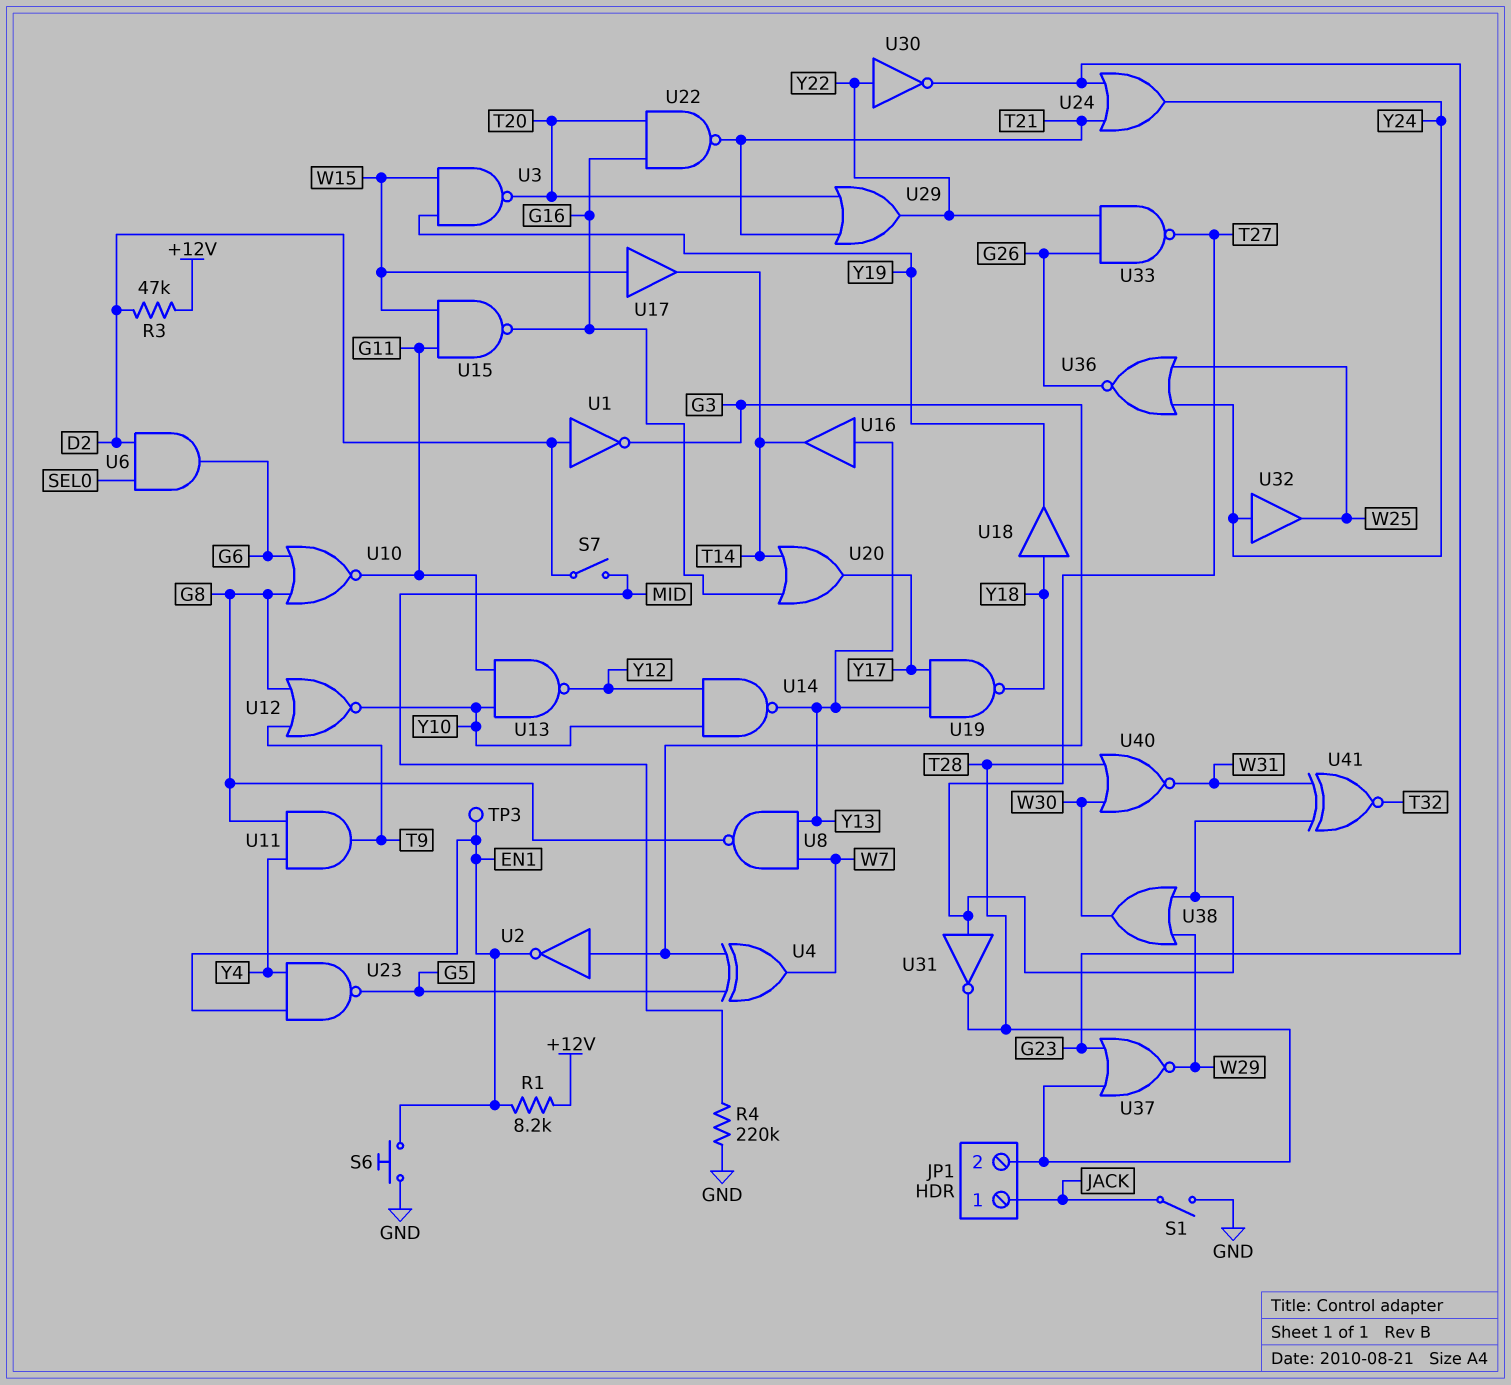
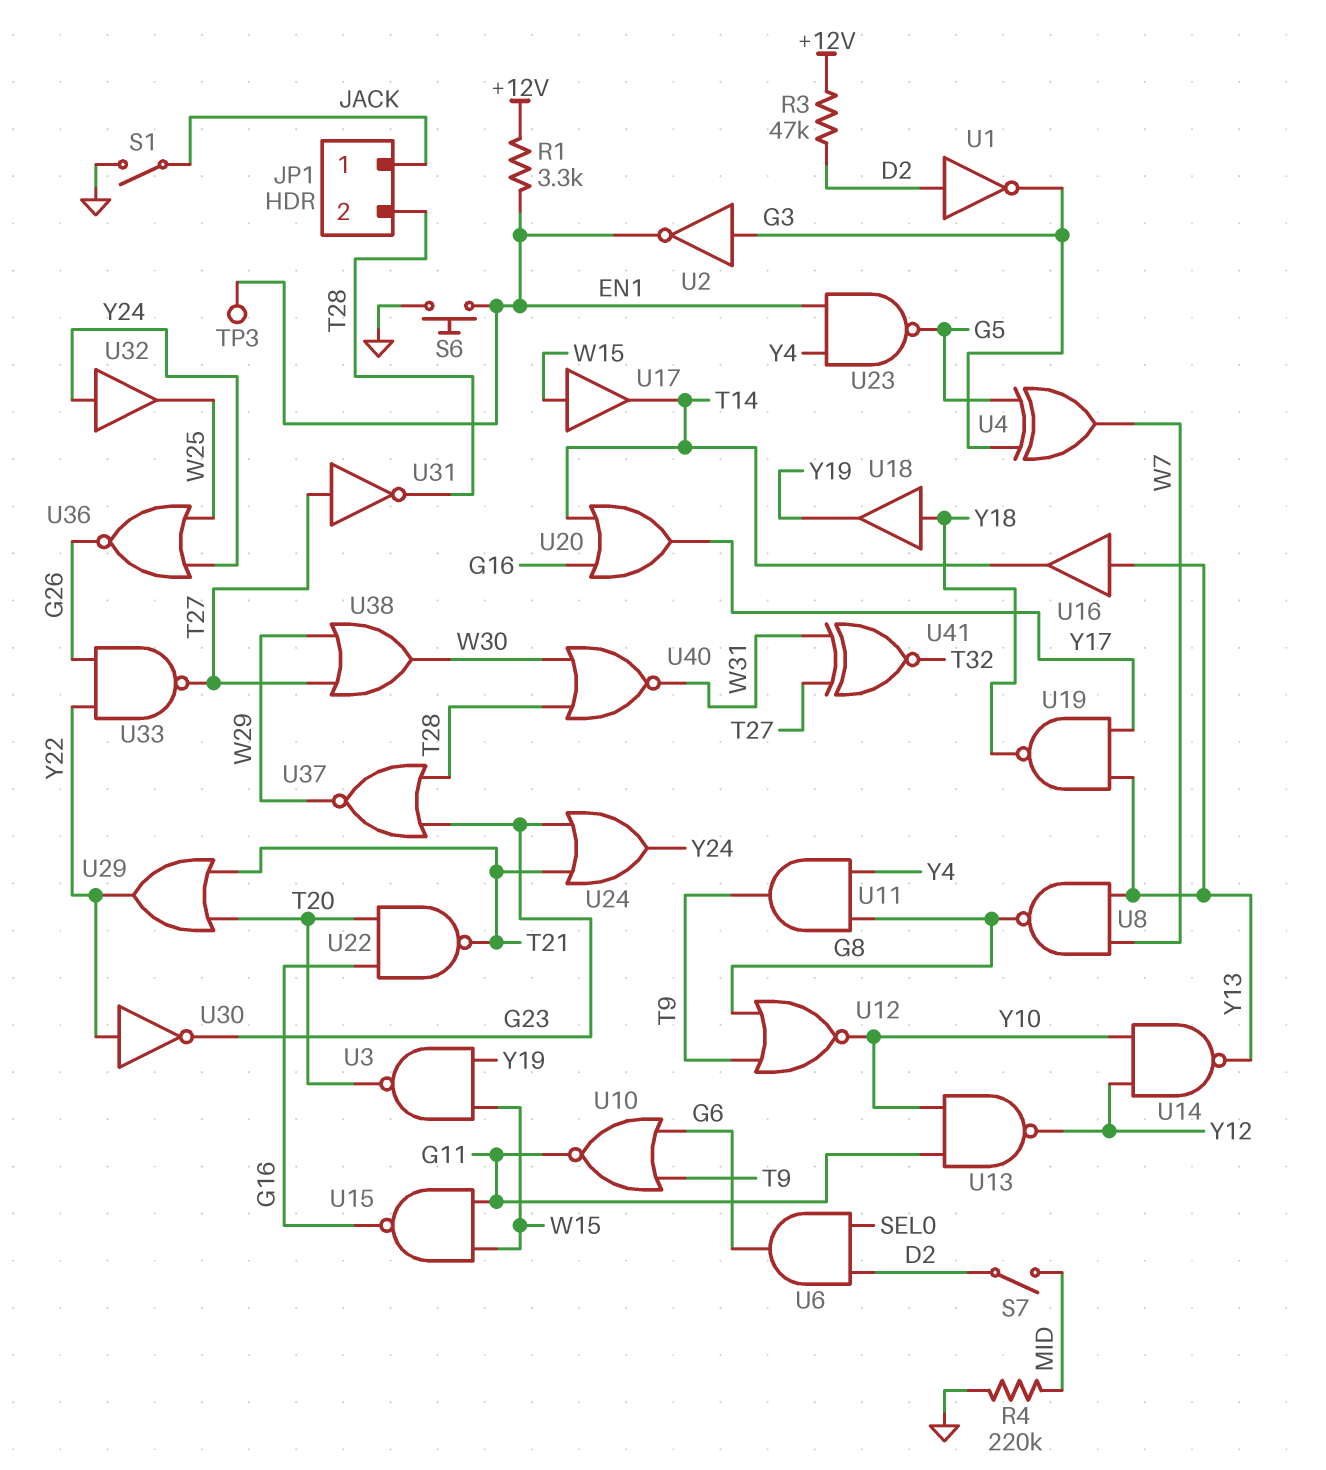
R1: 8.2k (+12V, EN1) -> 3.3k (+12V, EN1)
U10: NOR (in G6, in G8, out G11) -> NOR (in G6, in T9, out G11)

